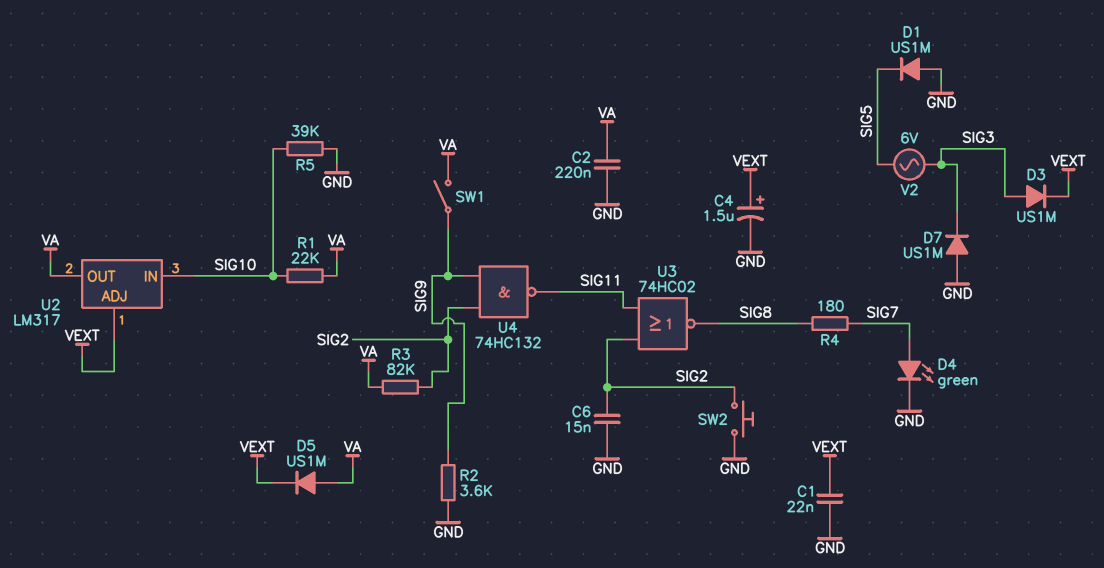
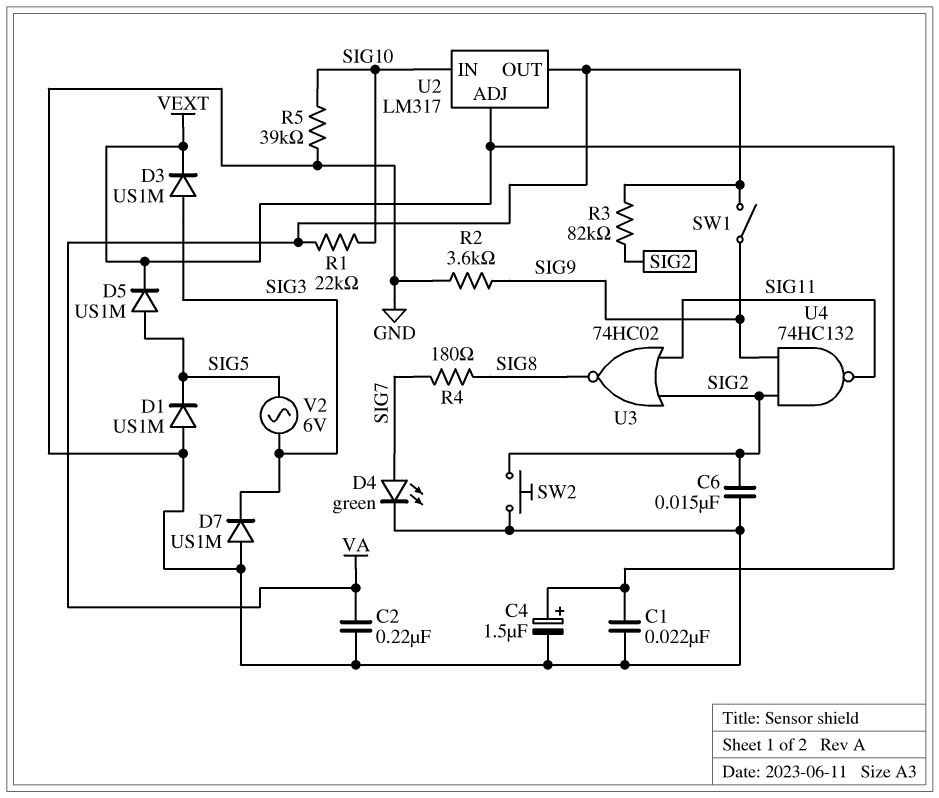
D5: diode US1M (A VA, K VEXT) -> diode US1M (A SIG5, K VEXT)

